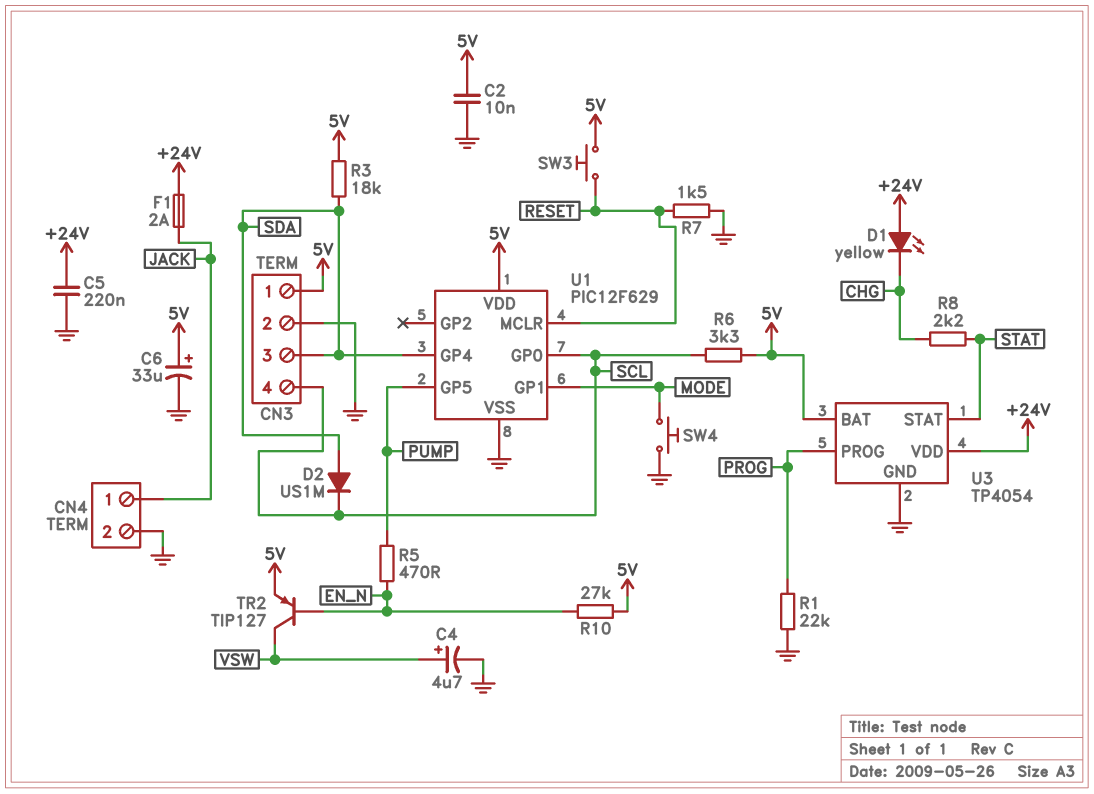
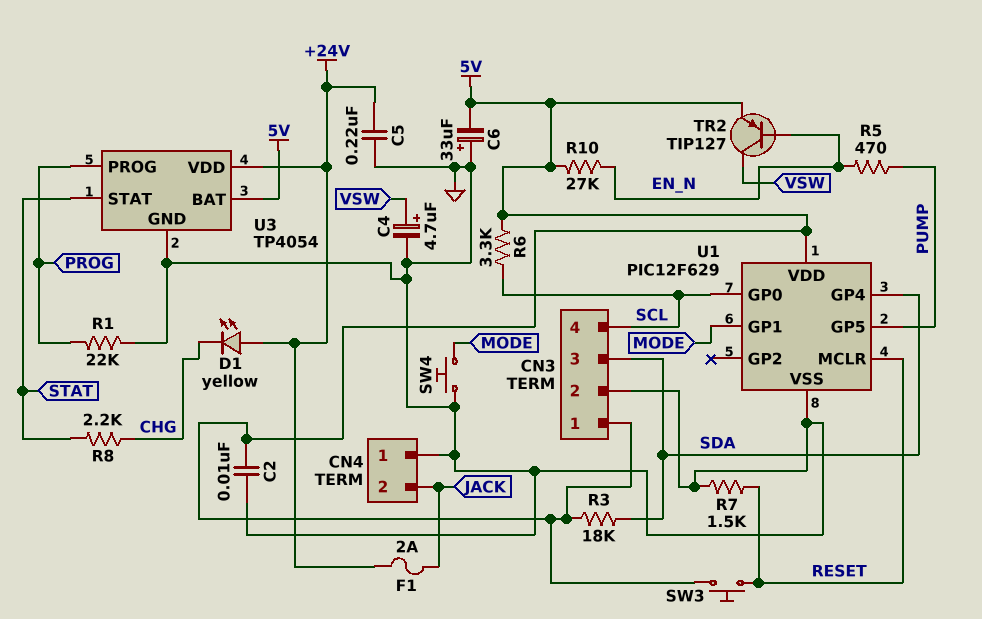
C6: 33uF (plus 5V, minus GND) -> 33uF (plus GND, minus 5V)
CN4 pin 1: JACK -> GND
CN4 pin 2: GND -> JACK
D2: diode US1M (A SDA, K SCL) -> none

